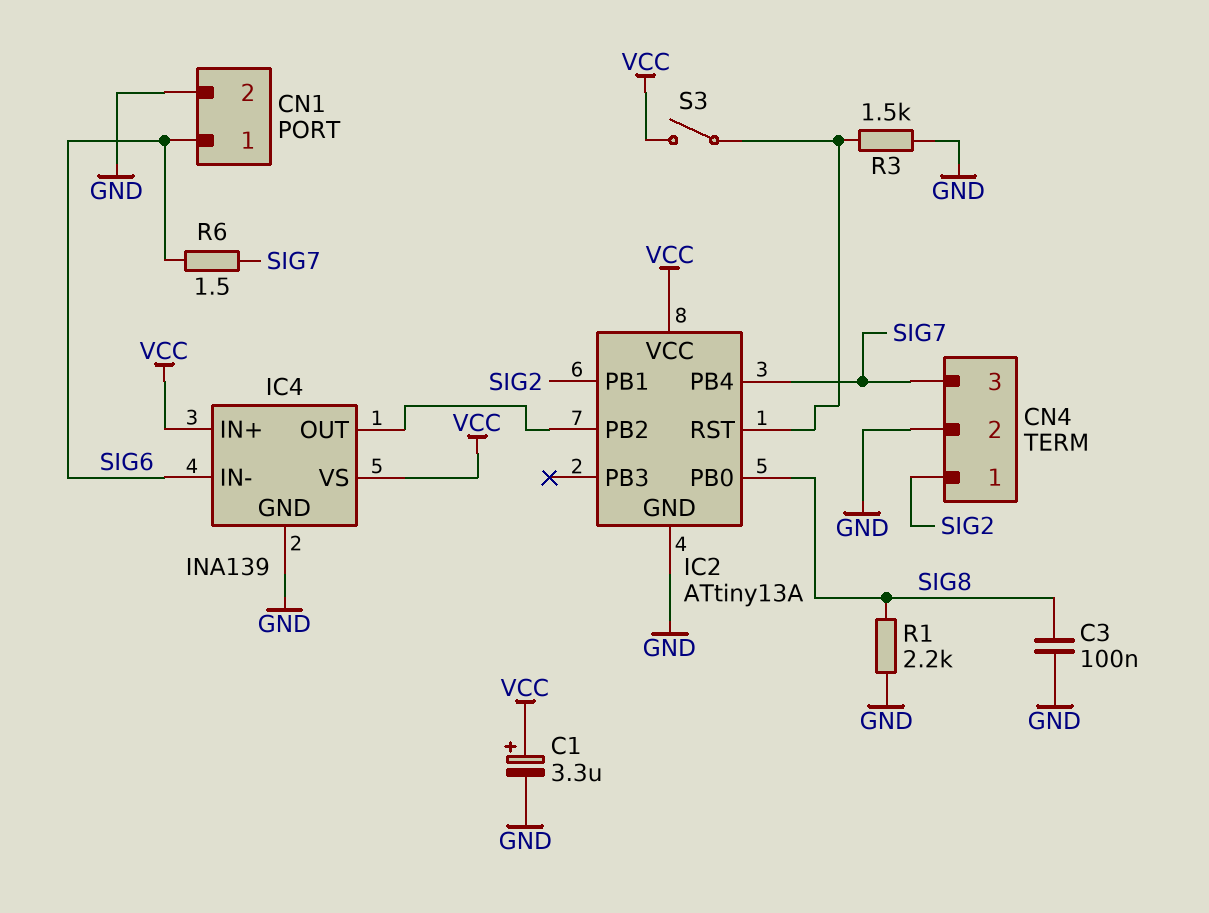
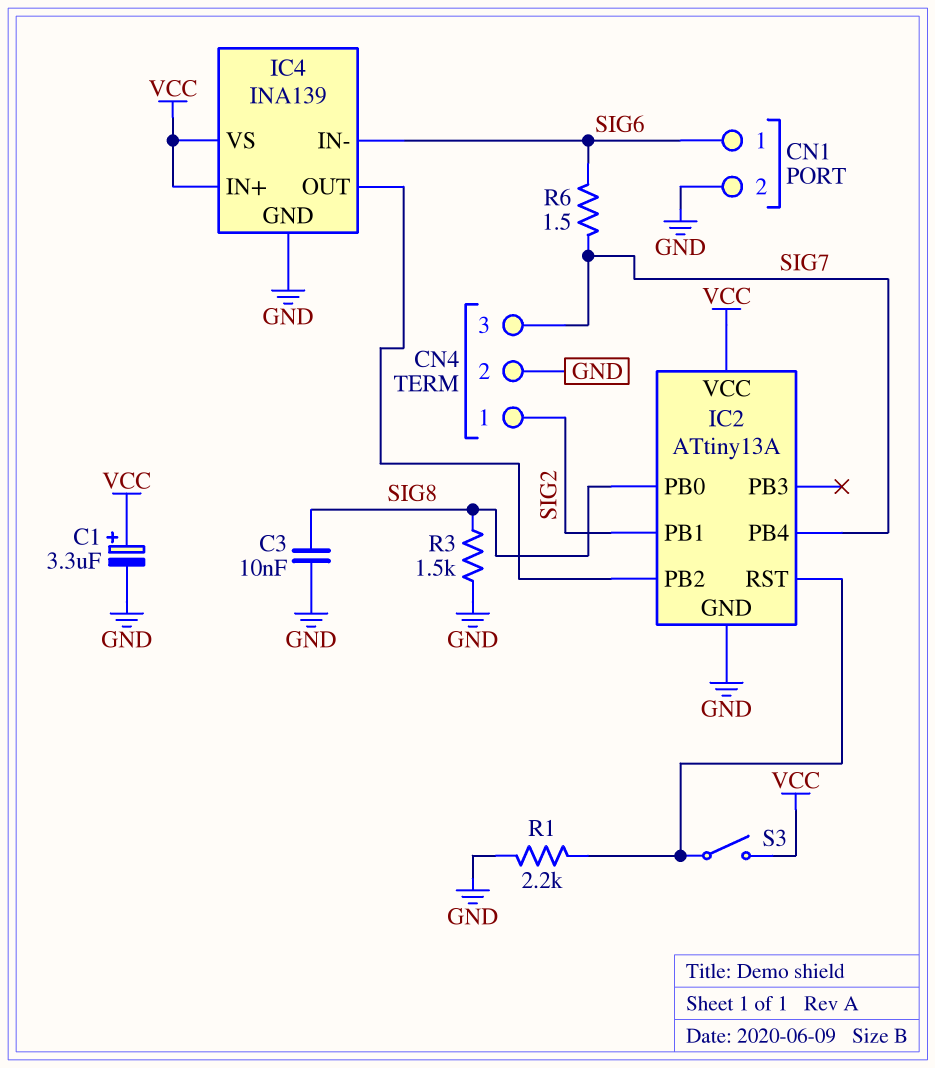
C3: 100nF (GND, SIG8) -> 10nF (GND, SIG8)
R1: 2.2k (GND, SIG8) -> 2.2k (GND, IC2/RST)
R3: 1.5k (GND, IC2/RST) -> 1.5k (GND, SIG8)

